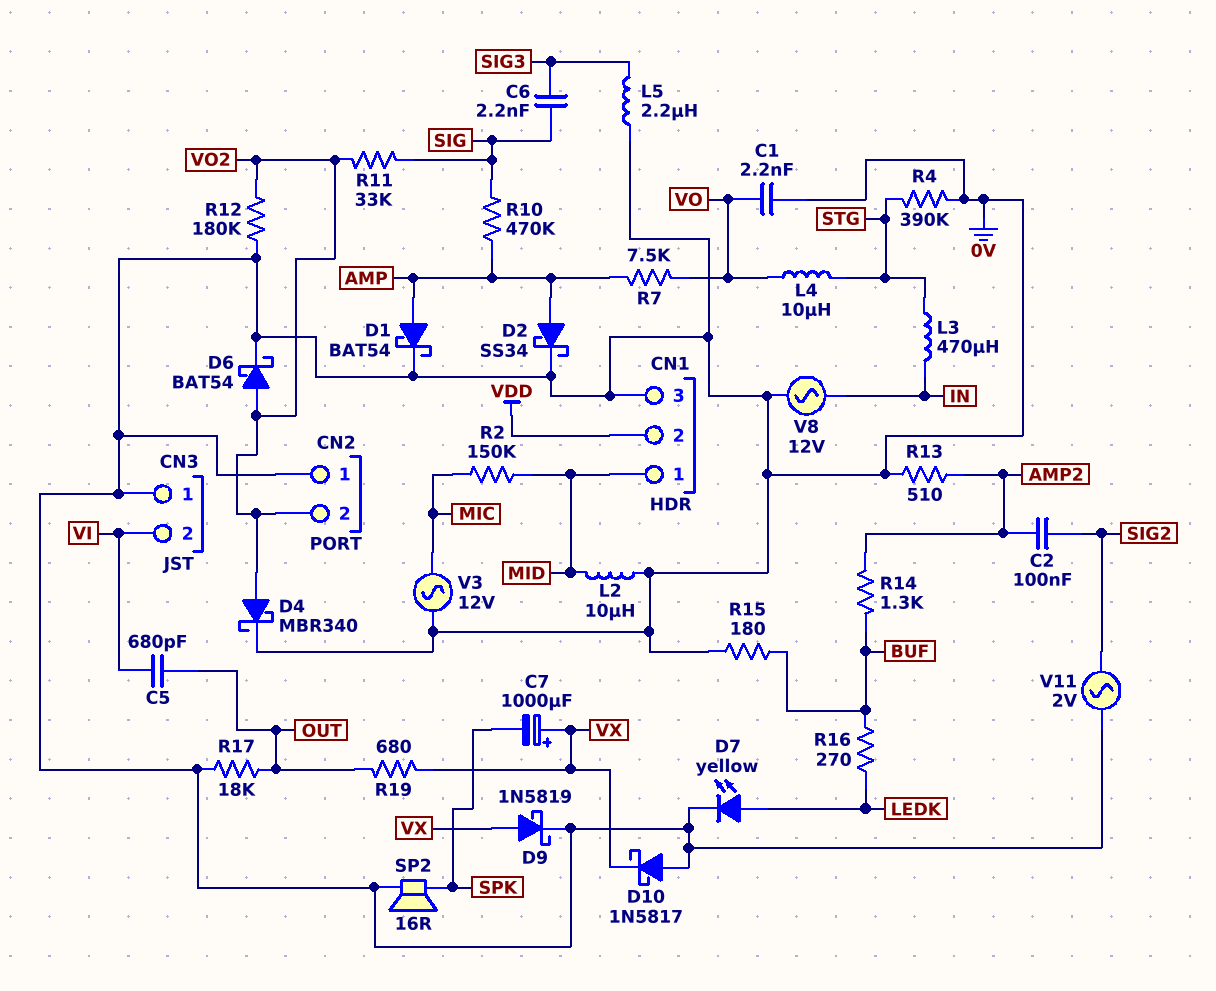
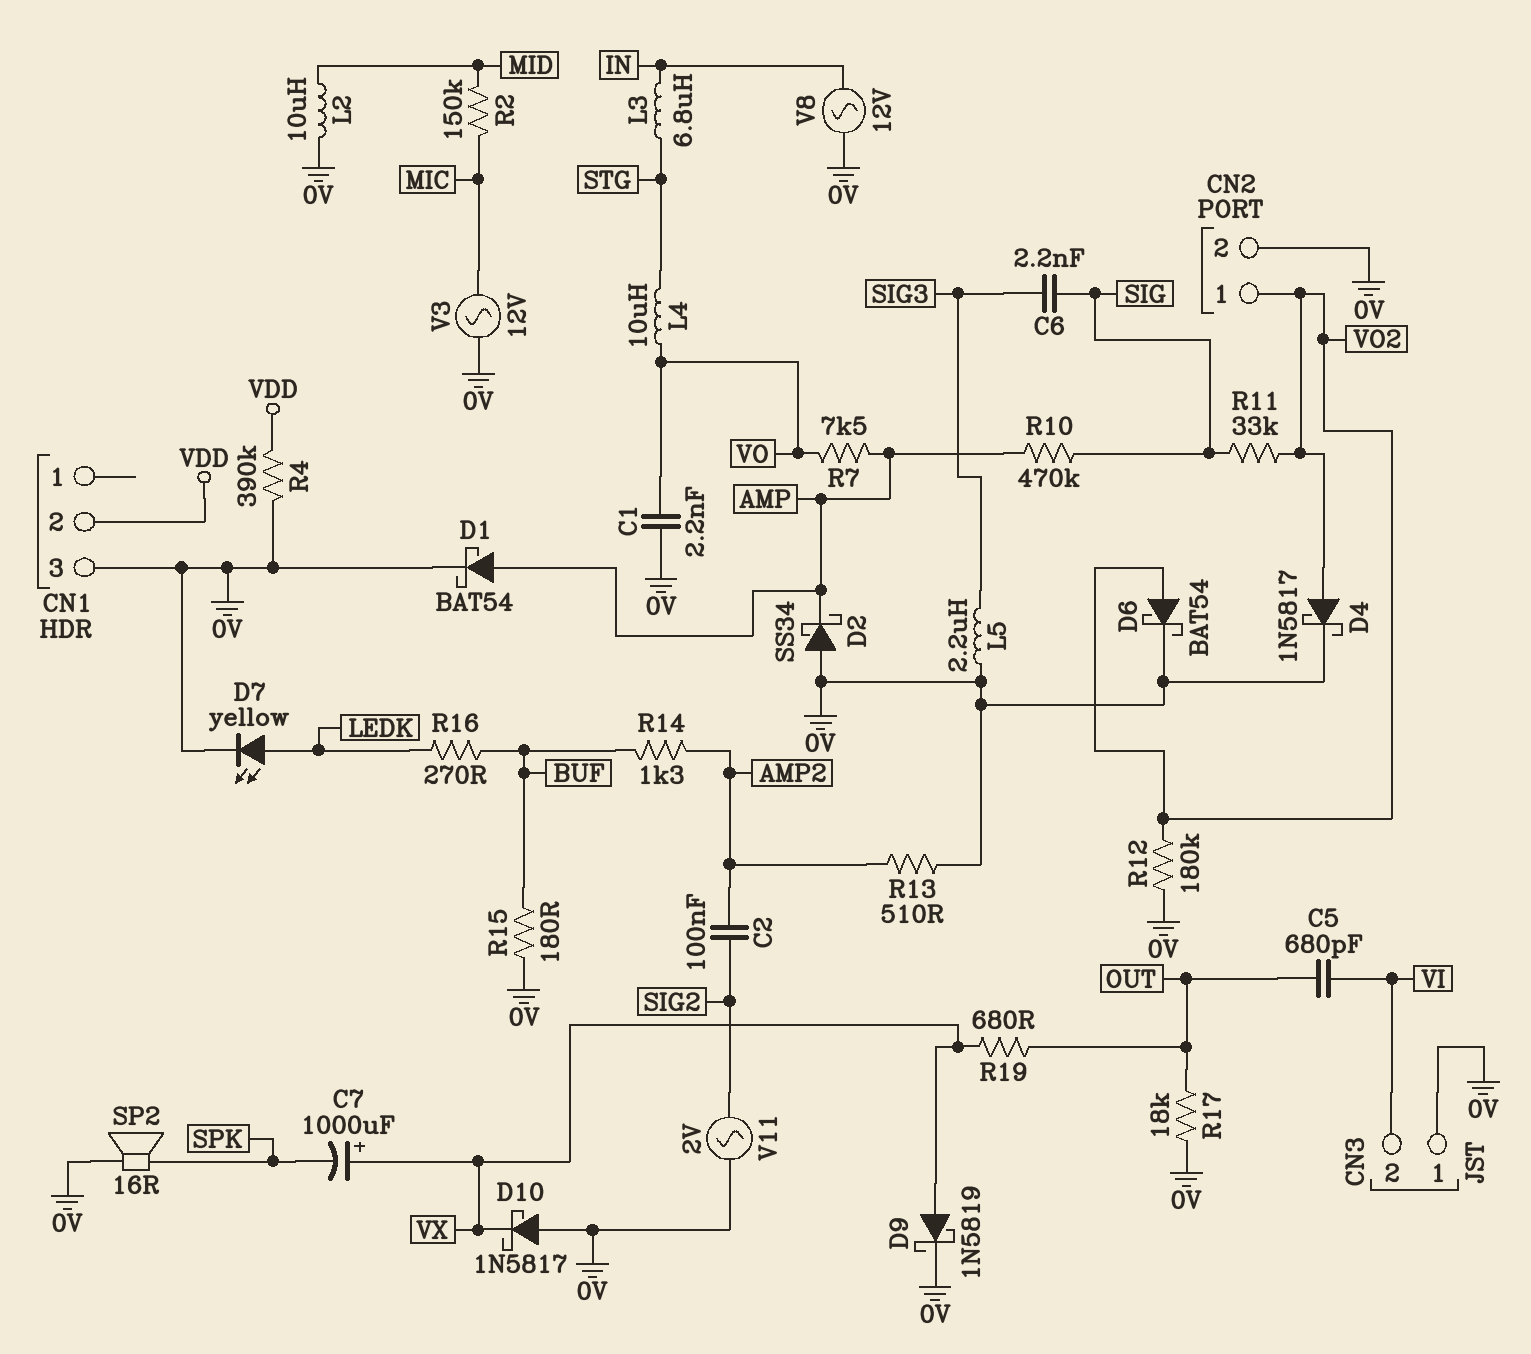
CN1 pin 1: MID -> none
CN2 pin 1: 0V -> VO2
CN2 pin 2: VO2 -> 0V
D2: schottky SS34 (A AMP, K 0V) -> schottky SS34 (A 0V, K AMP)
D4: schottky MBR340 (A VO2, K 0V) -> schottky 1N5817 (A VO2, K 0V)
L3: 470uH (IN, STG) -> 6.8uH (IN, STG)
R4: 390k (0V, STG) -> 390k (0V, VDD)

